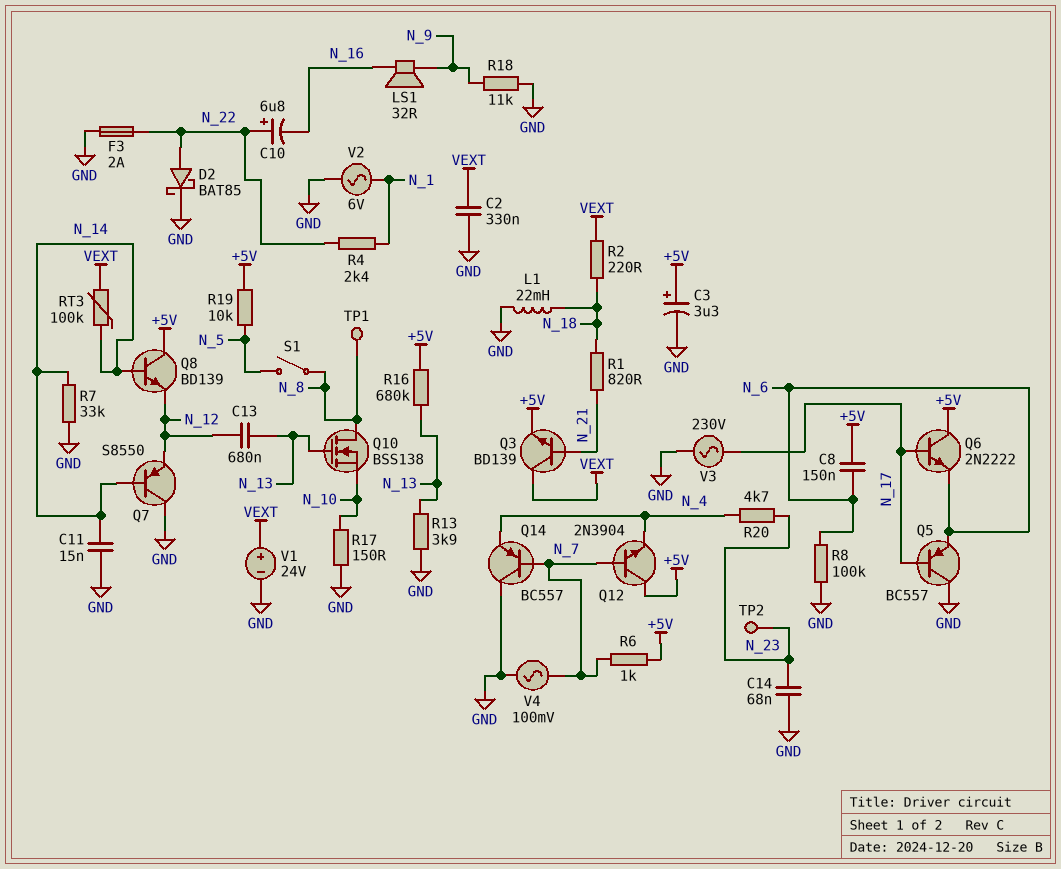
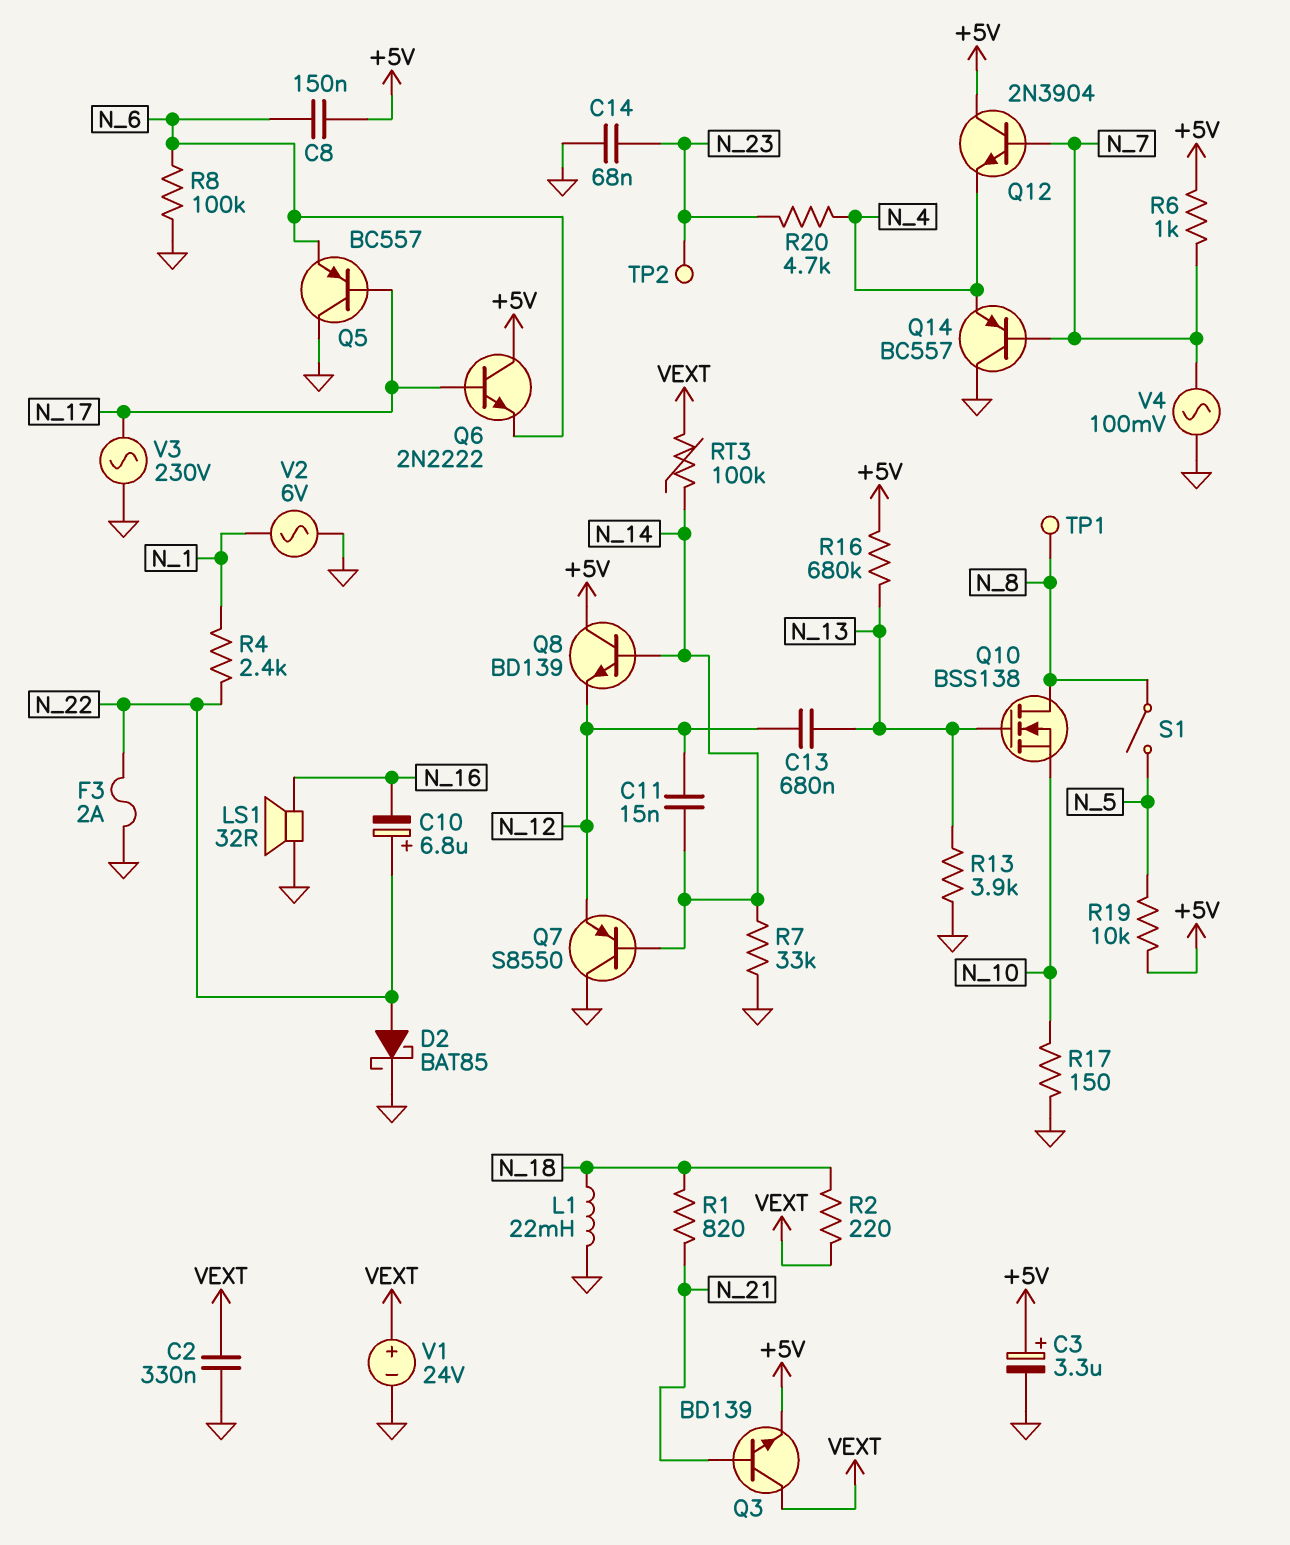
C11: 15nF (GND, N_14) -> 15nF (N_12, N_14)
LS1: speaker 32R (N_9, N_16) -> speaker 32R (GND, N_16)
R18: 11k (GND, N_9) -> none

